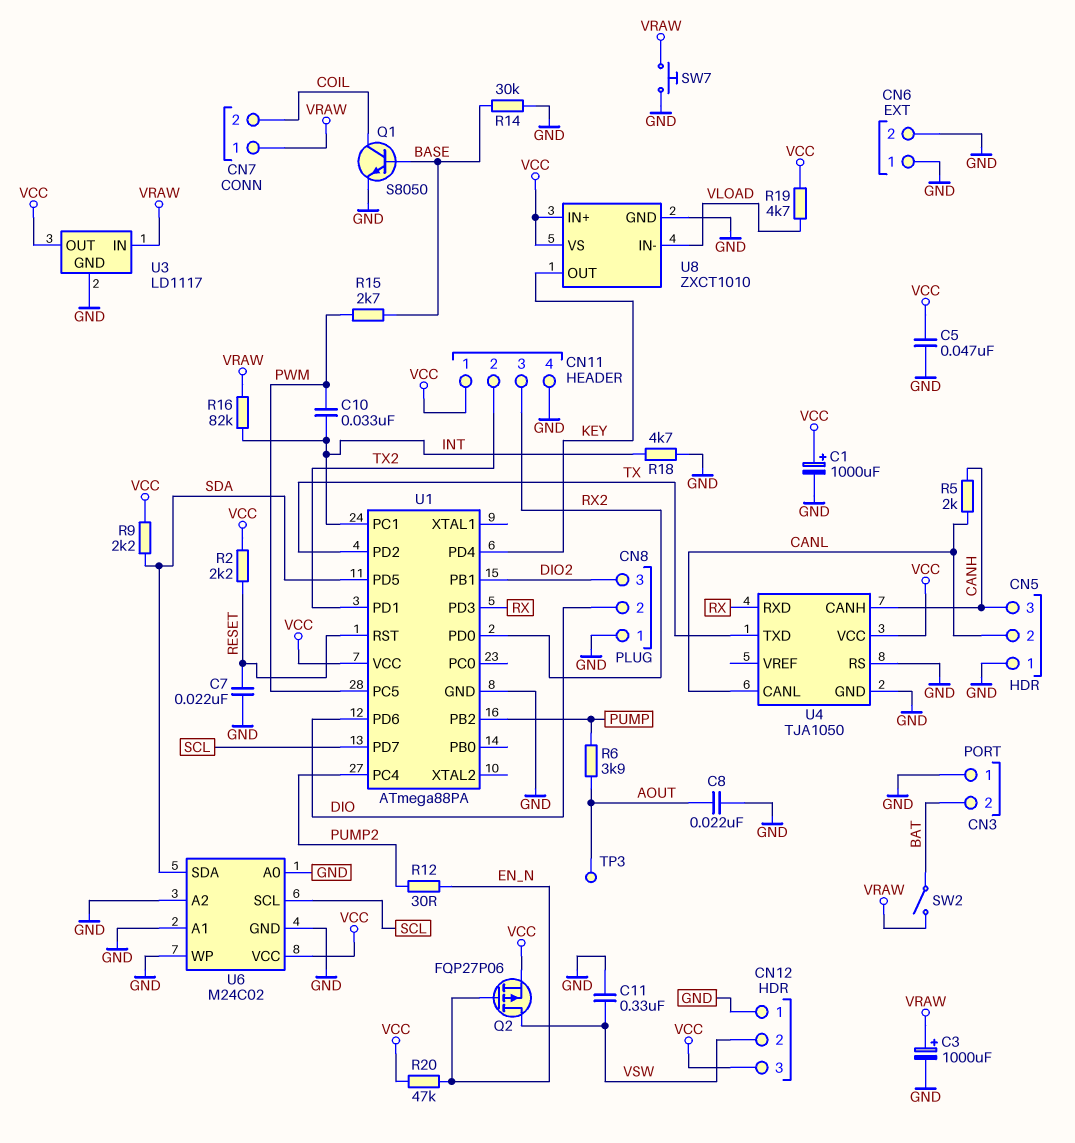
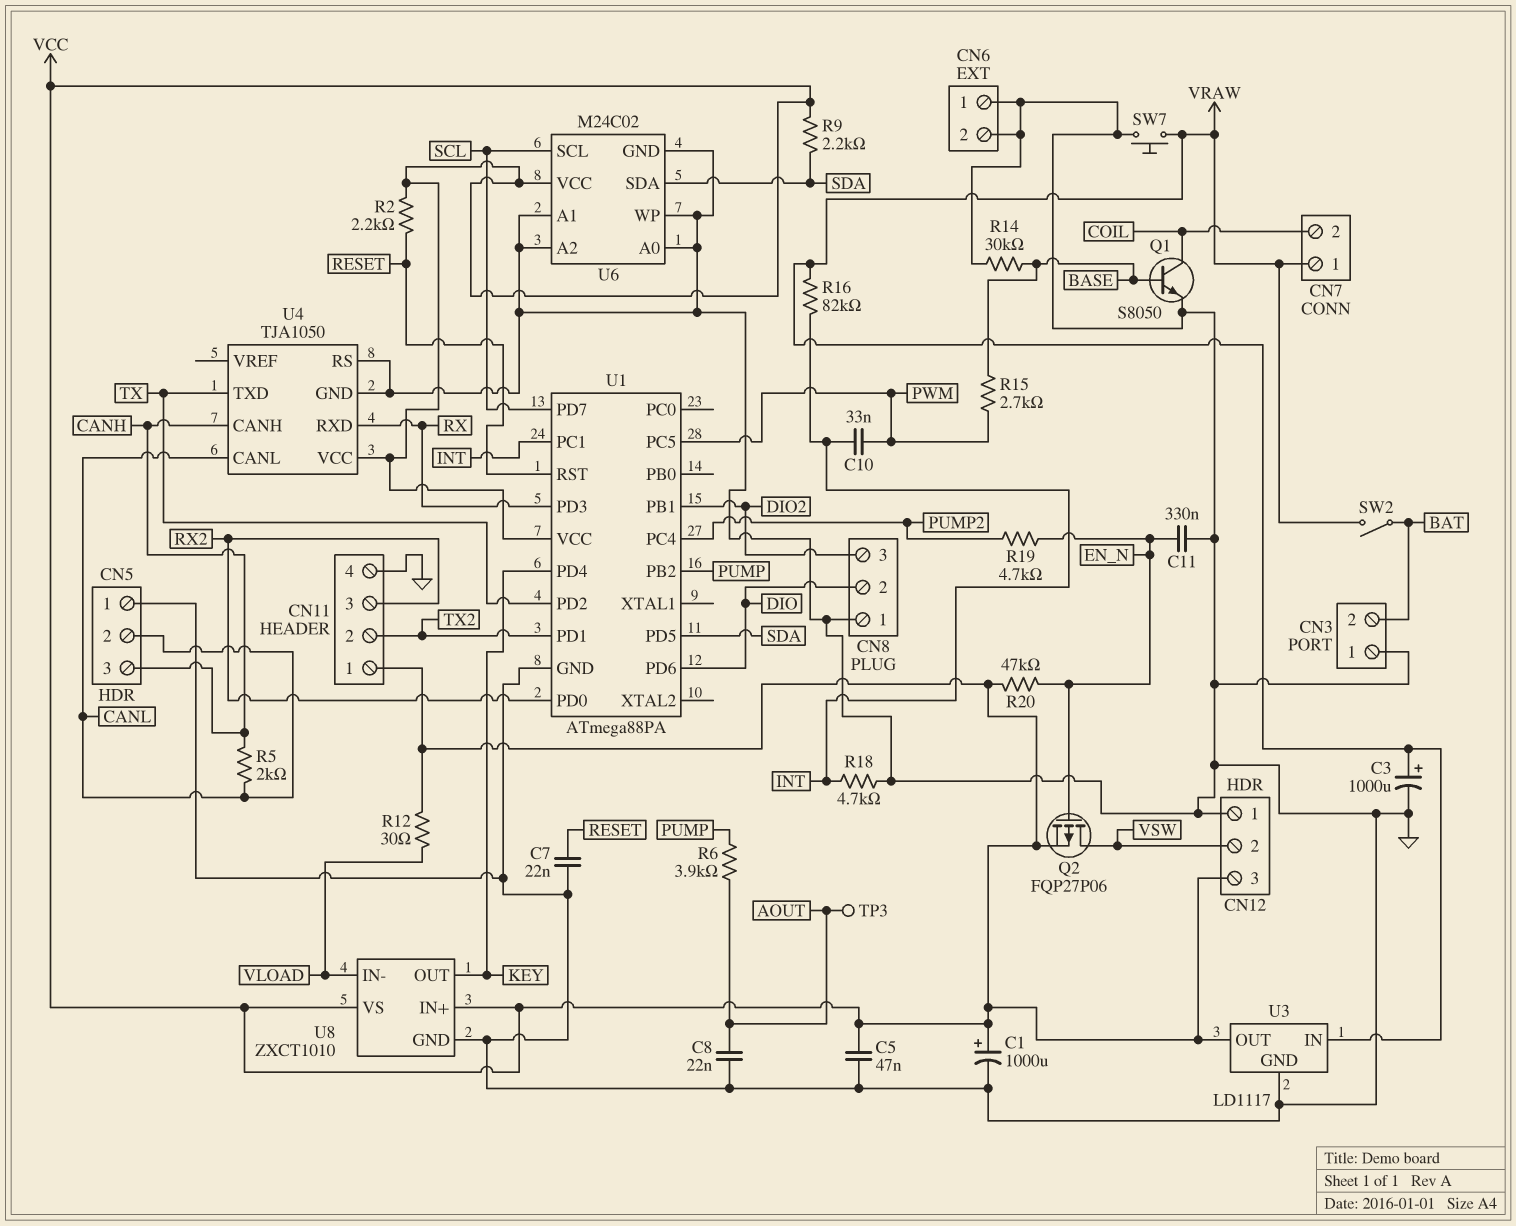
C11: 330nF (GND, VSW) -> 330nF (EN_N, GND)
R12: 30 (EN_N, PUMP2) -> 30 (VCC, VLOAD)
R19: 4.7k (VCC, VLOAD) -> 4.7k (EN_N, PUMP2)

